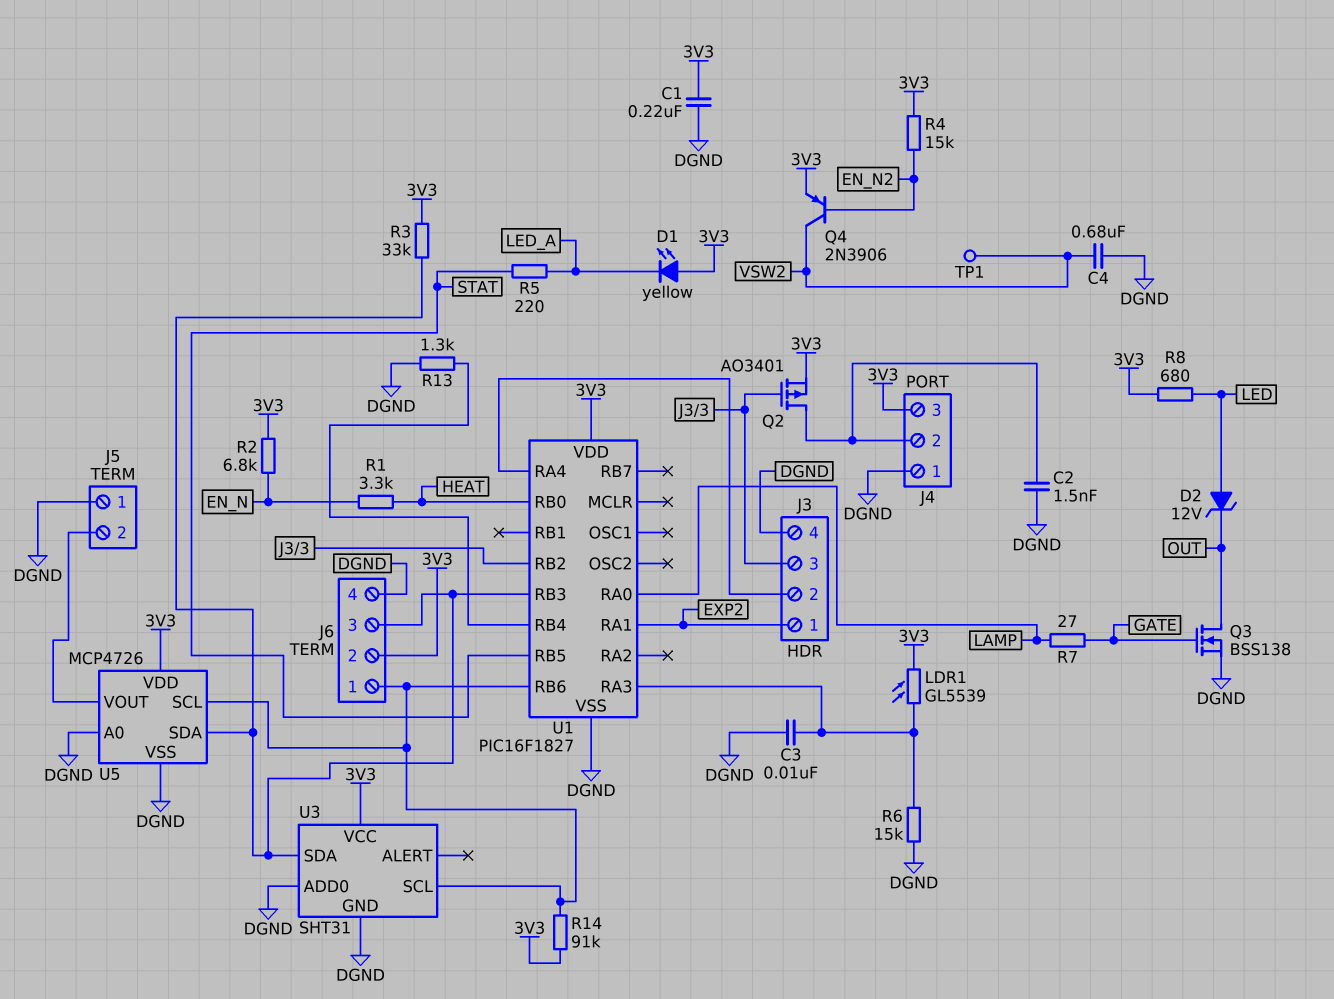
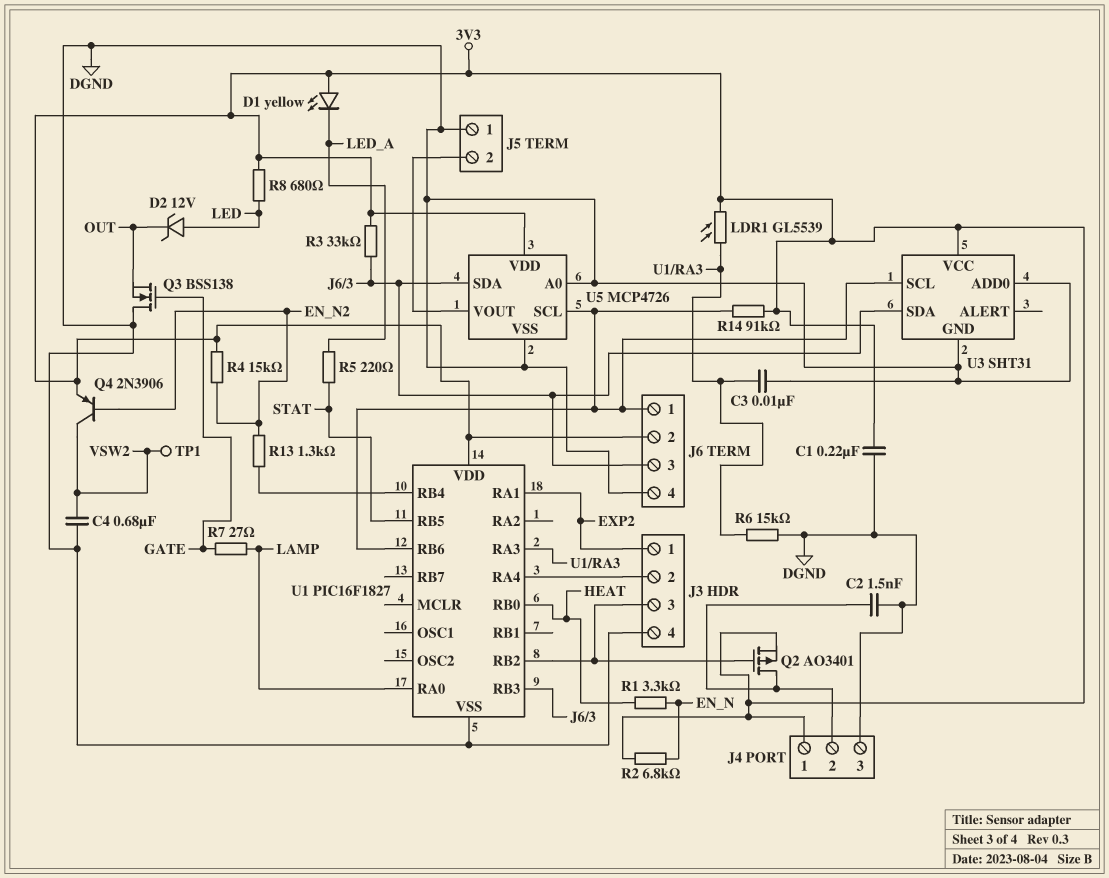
J4 pin 1: DGND -> 3V3
J4 pin 3: 3V3 -> DGND
Q3: NMOS BSS138 (G GATE, D OUT, S DGND) -> NMOS BSS138 (G GATE, D DGND, S OUT)
R13: 1.3k (DGND, U1/RB4) -> 1.3k (EN_N2, U1/RB4)

